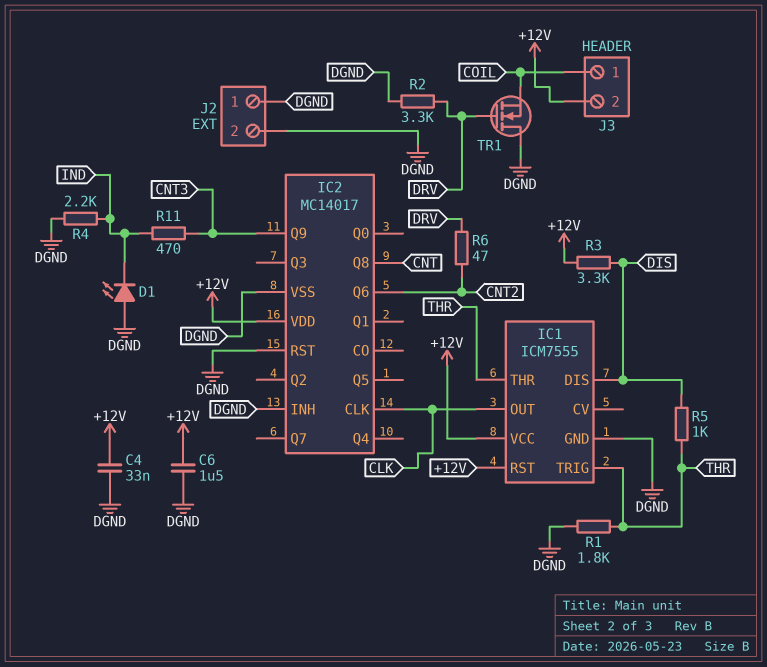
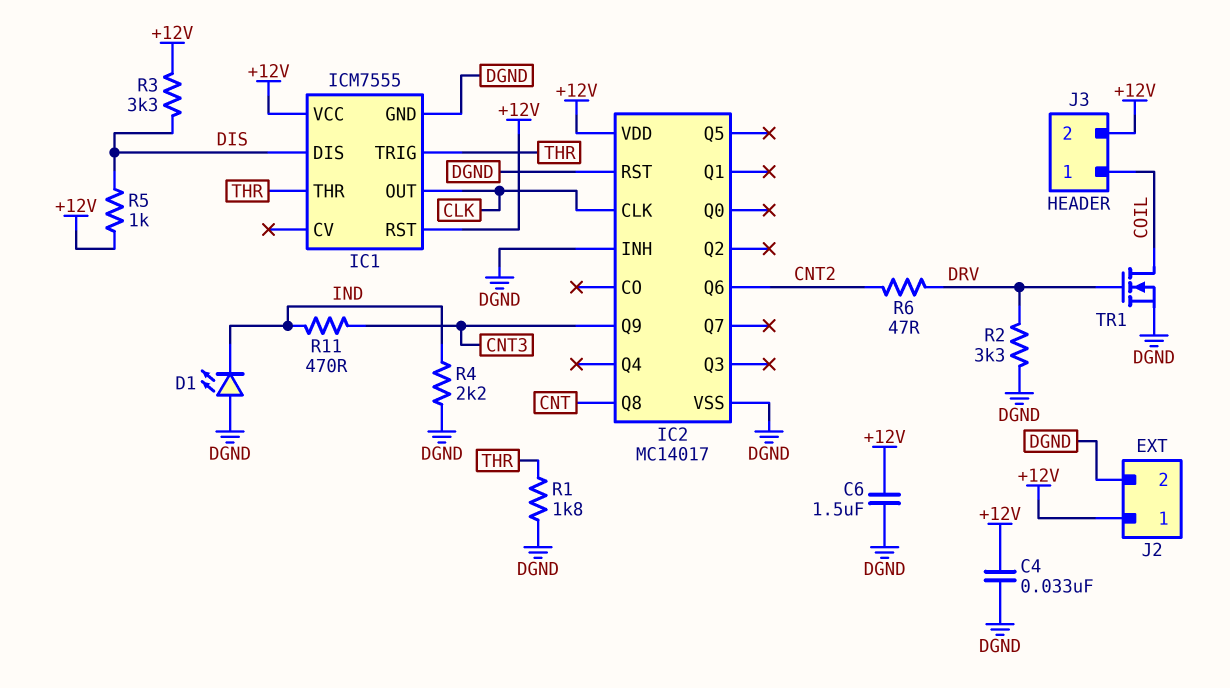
J2 pin 1: DGND -> +12V
R5: 1k (DIS, THR) -> 1k (+12V, DIS)
TR1: NMOS (G DRV, D DGND, S COIL) -> NMOS (G DRV, D COIL, S DGND)

